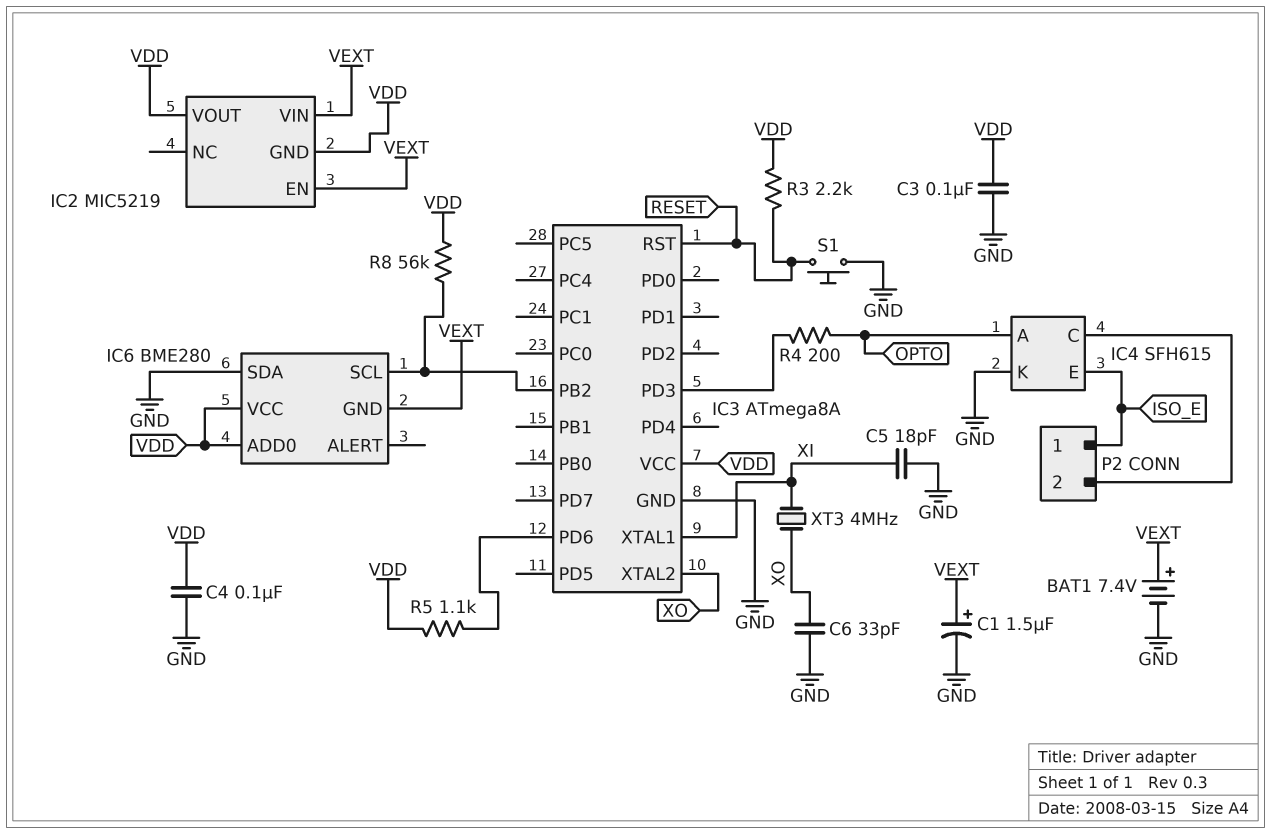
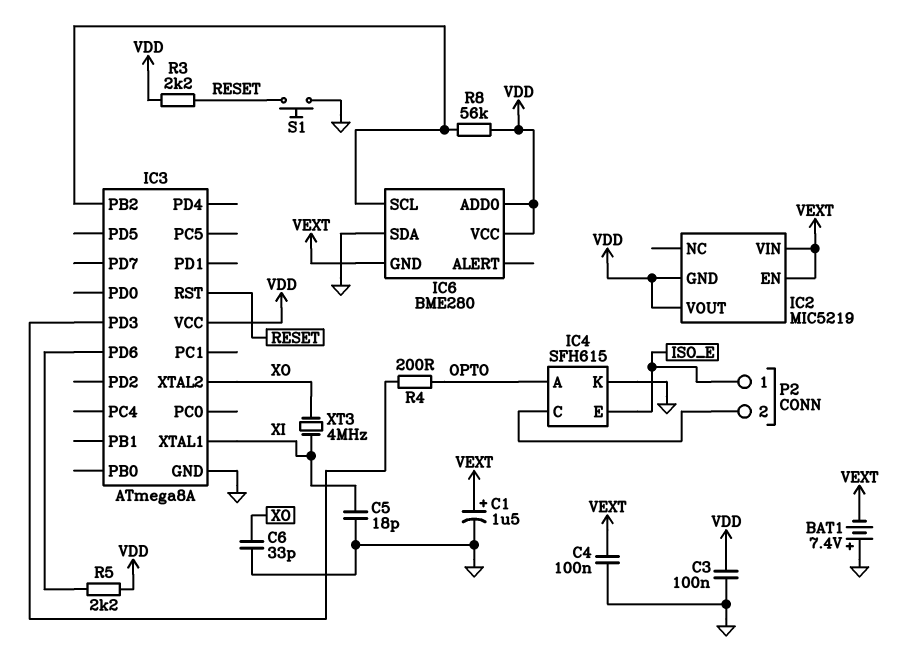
BAT1: 7.4V (plus VEXT, minus GND) -> 7.4V (plus GND, minus VEXT)
C4: 100nF (GND, VDD) -> 100nF (GND, VEXT)
R5: 1.1k (IC3/PD6, VDD) -> 2.2k (IC3/PD6, VDD)

